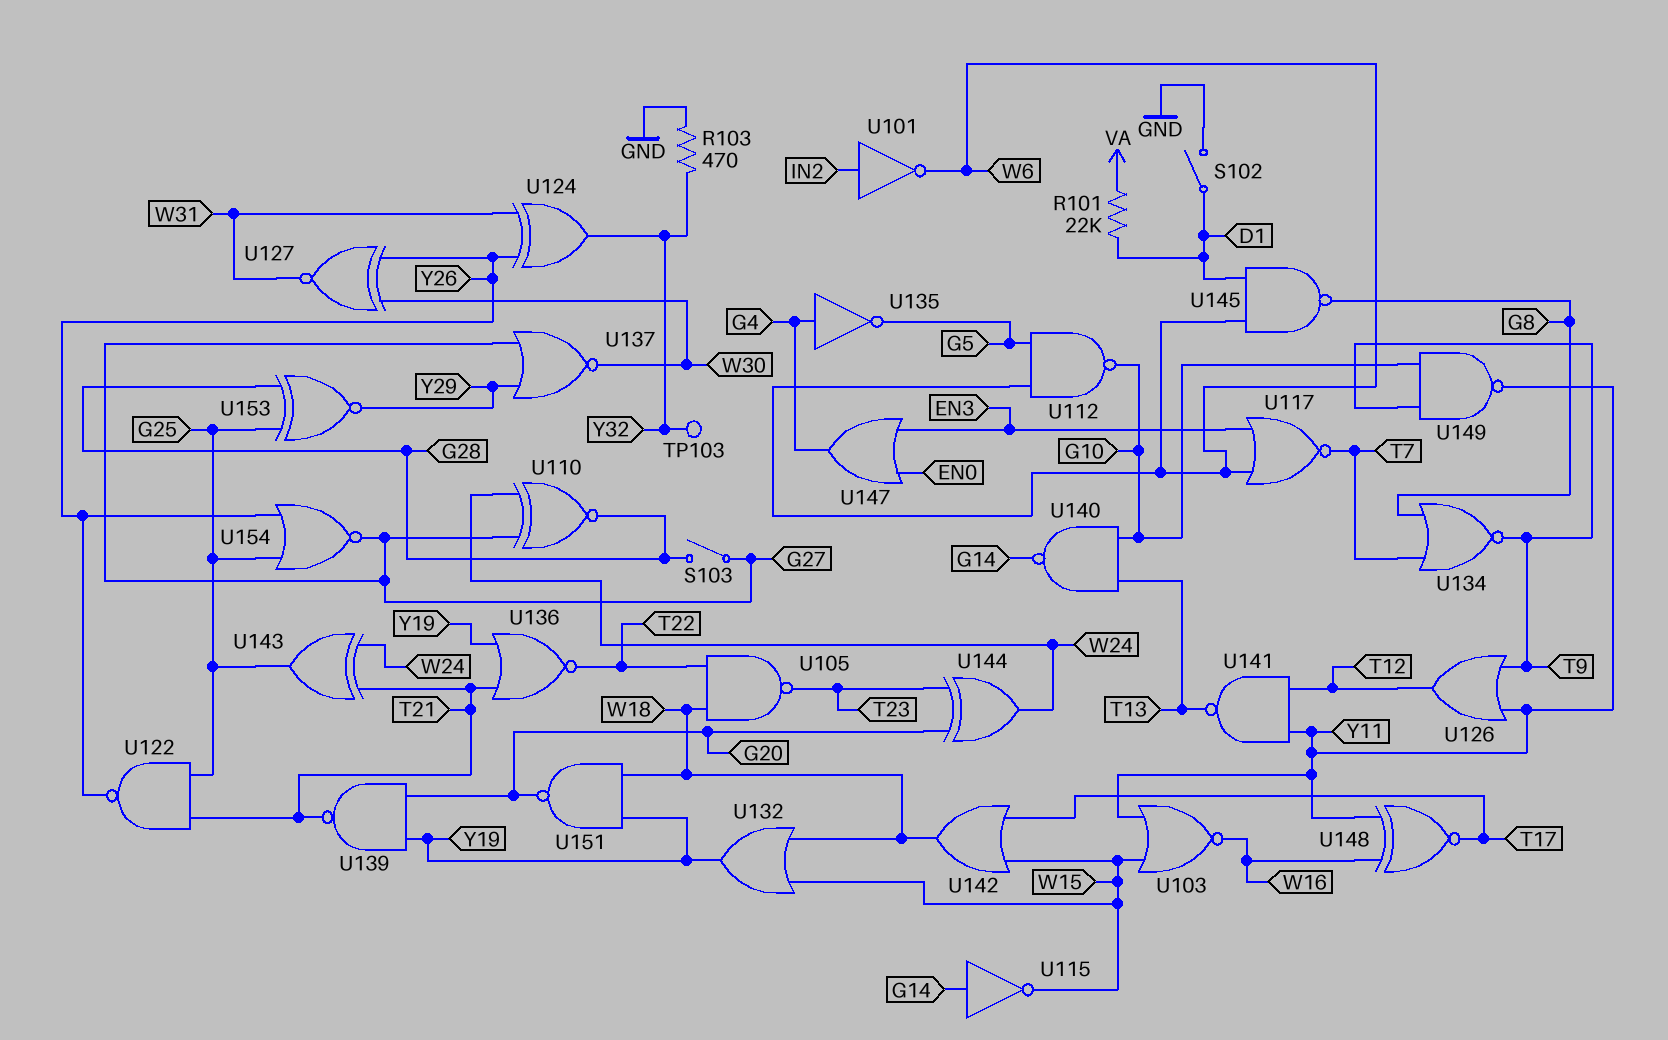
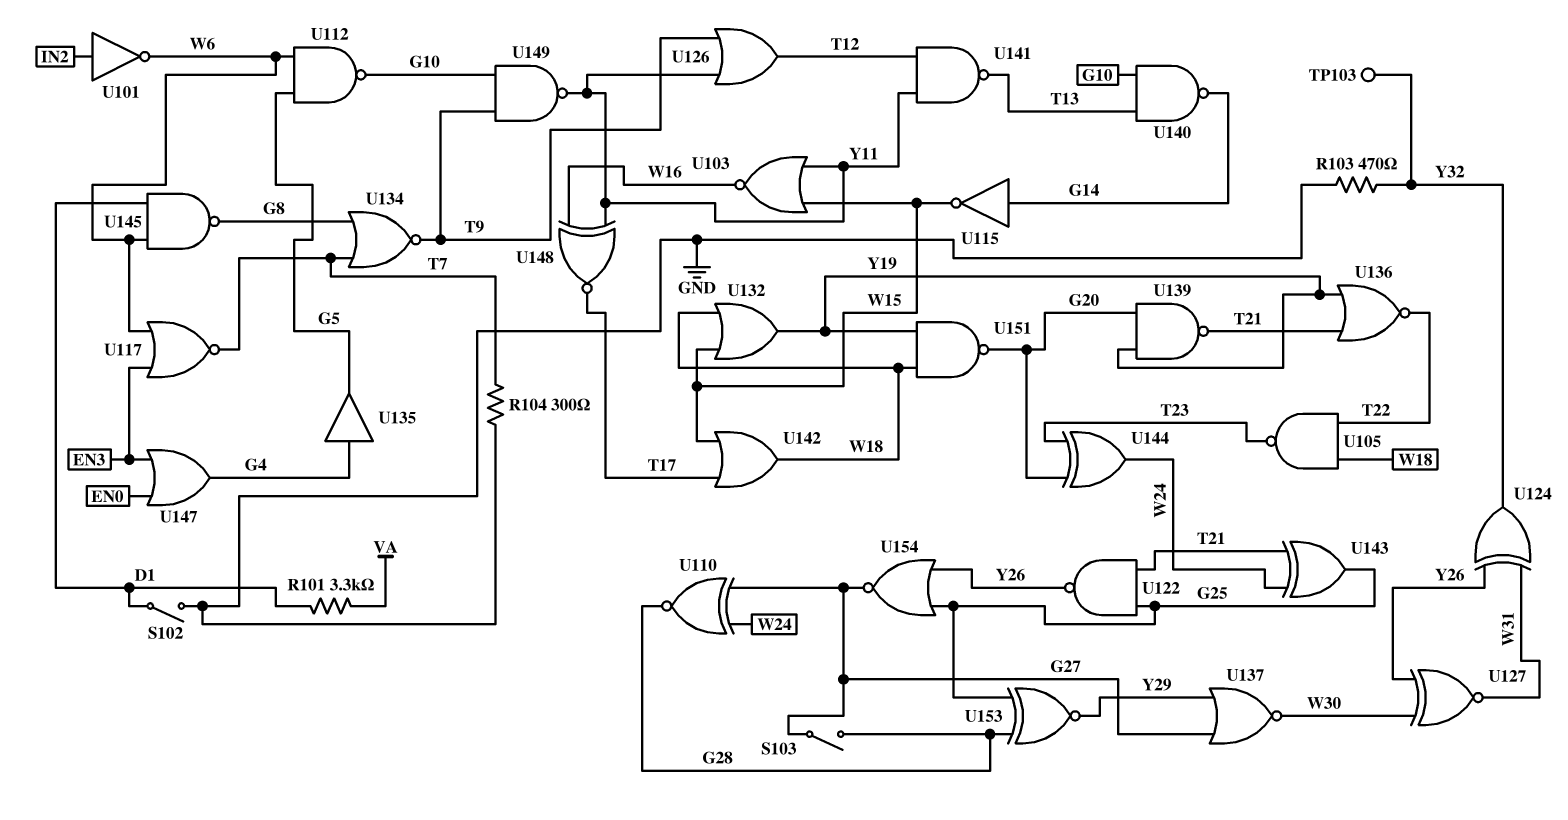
R101: 22k (D1, VA) -> 3.3k (D1, VA)
R104: none -> 300 (GND, T7)
U135: NOT (in G4, out G5) -> buffer (in G4, out G5)

